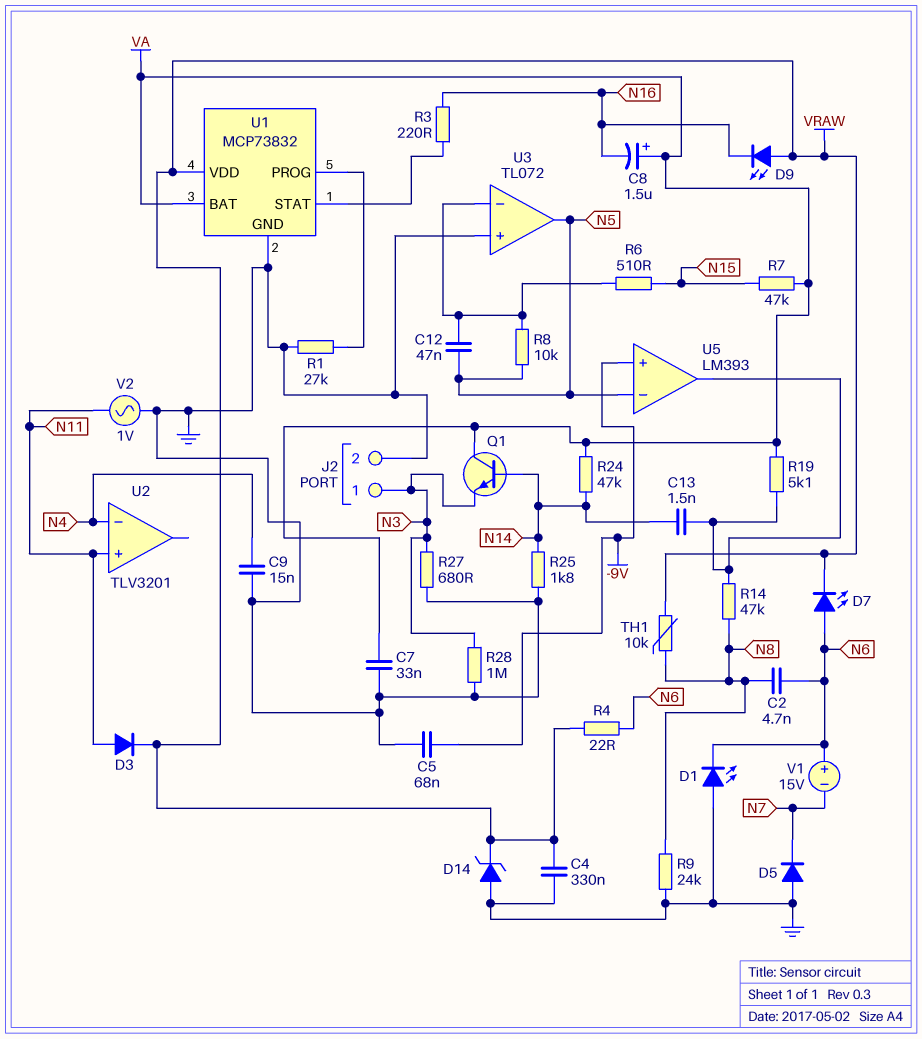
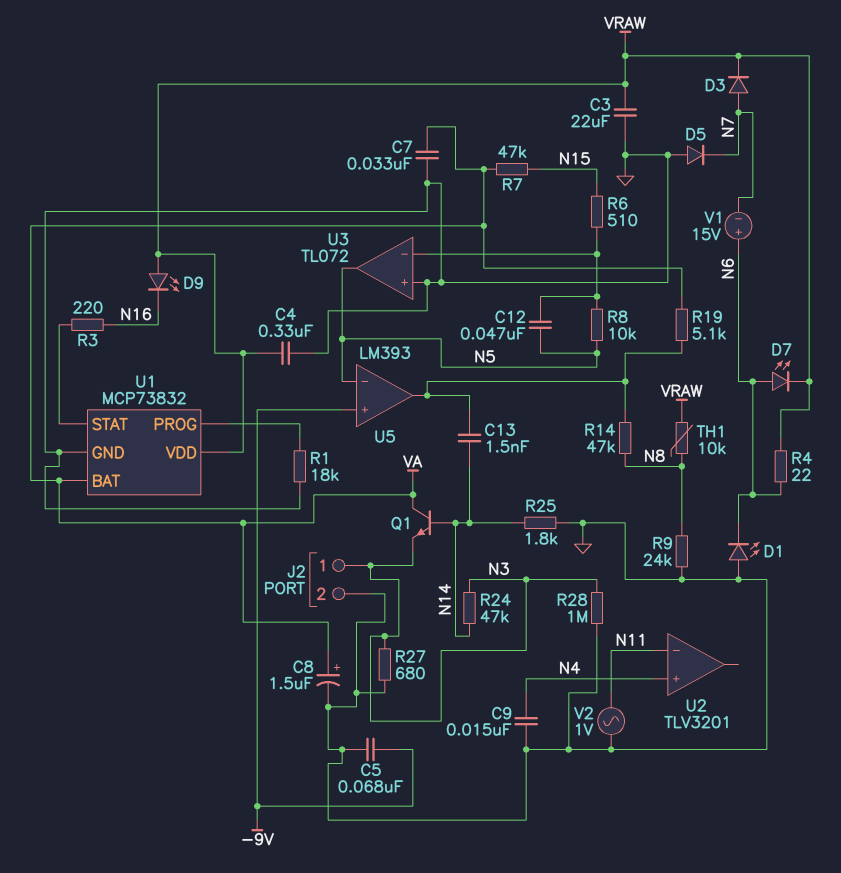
C2: 4.7nF (N6, N8) -> none
C3: none -> 22uF (GND, VRAW)
C8: 1.5uF (plus VA, minus N16) -> 1.5uF (plus VA, minus GND)
D3: diode (A N11, K VRAW) -> diode (A N7, K VRAW)
D14: zener (A GND, K VRAW) -> none
R1: 27k (GND, U1/PROG) -> 18k (GND, U1/PROG)
R24: 47k (N14, VA) -> 47k (N3, N14)
U2 pin in+: N11 -> N4
U2 pin in-: N4 -> N11

